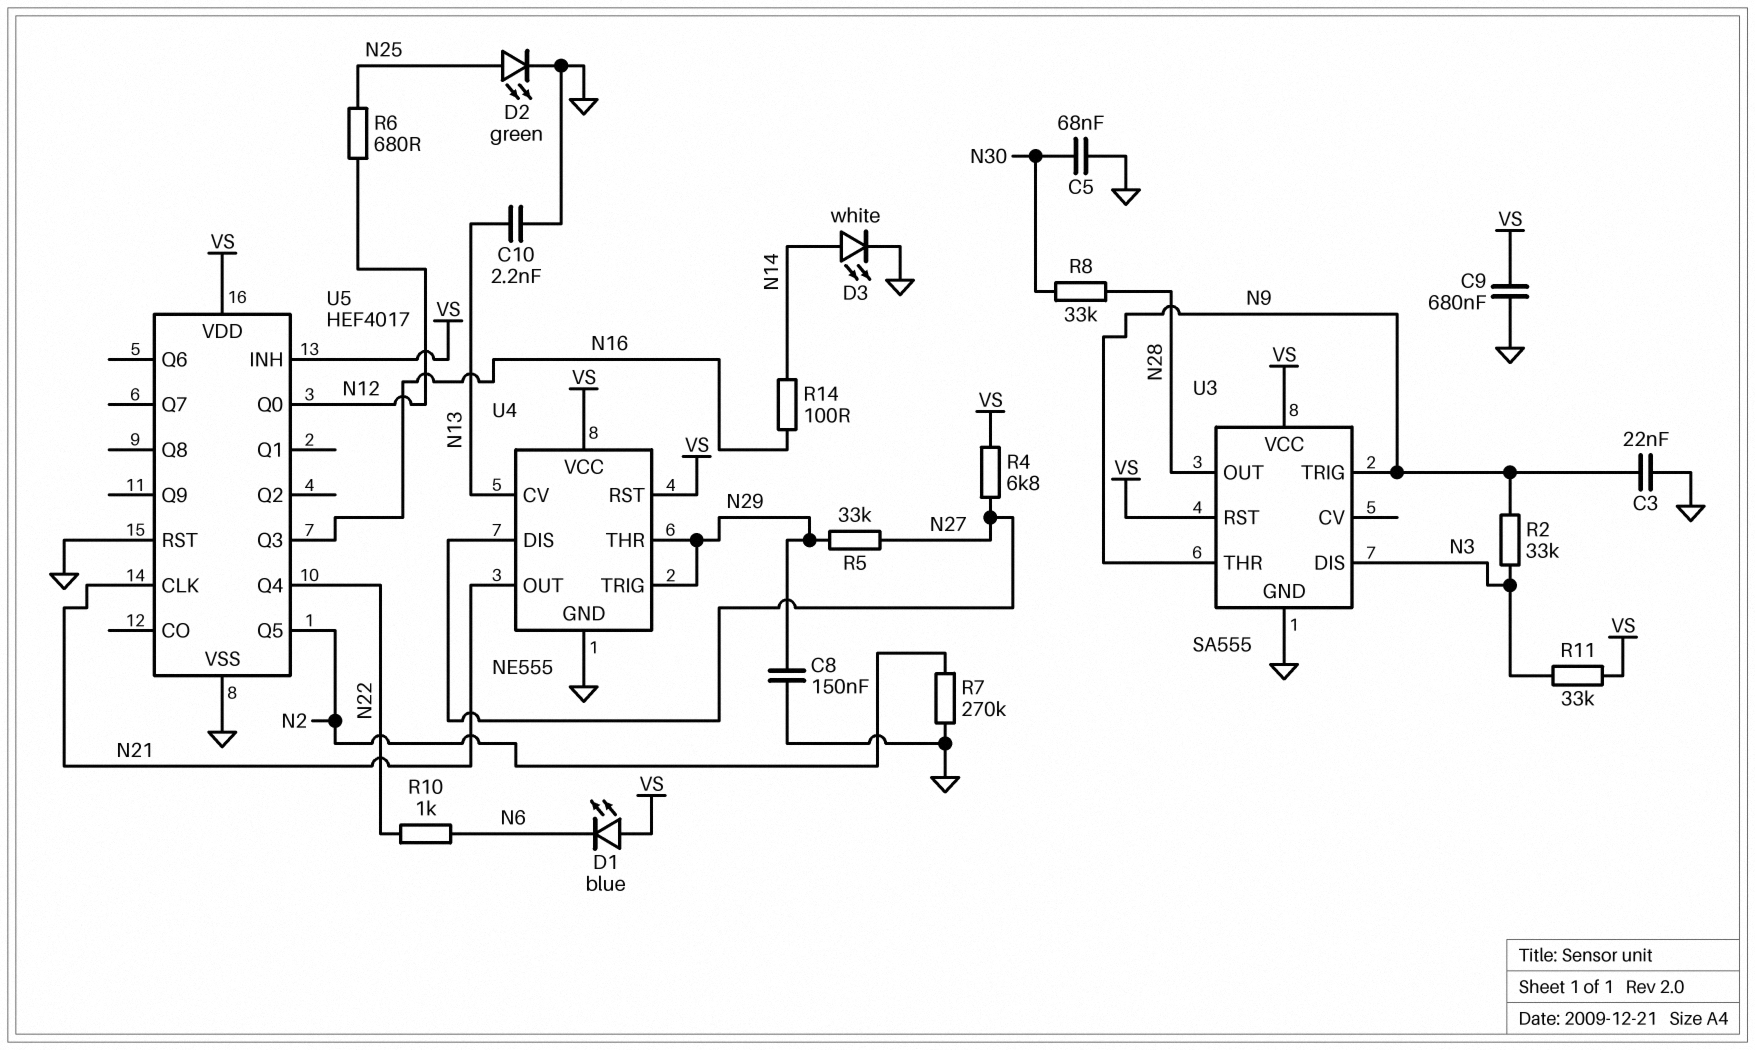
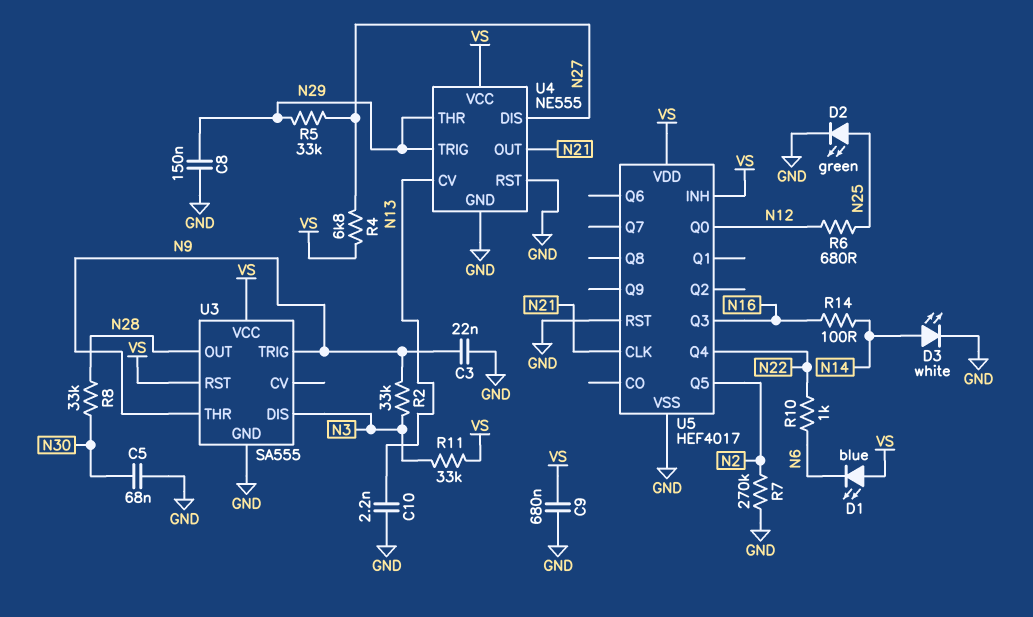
U4 pin RST: VS -> GND

